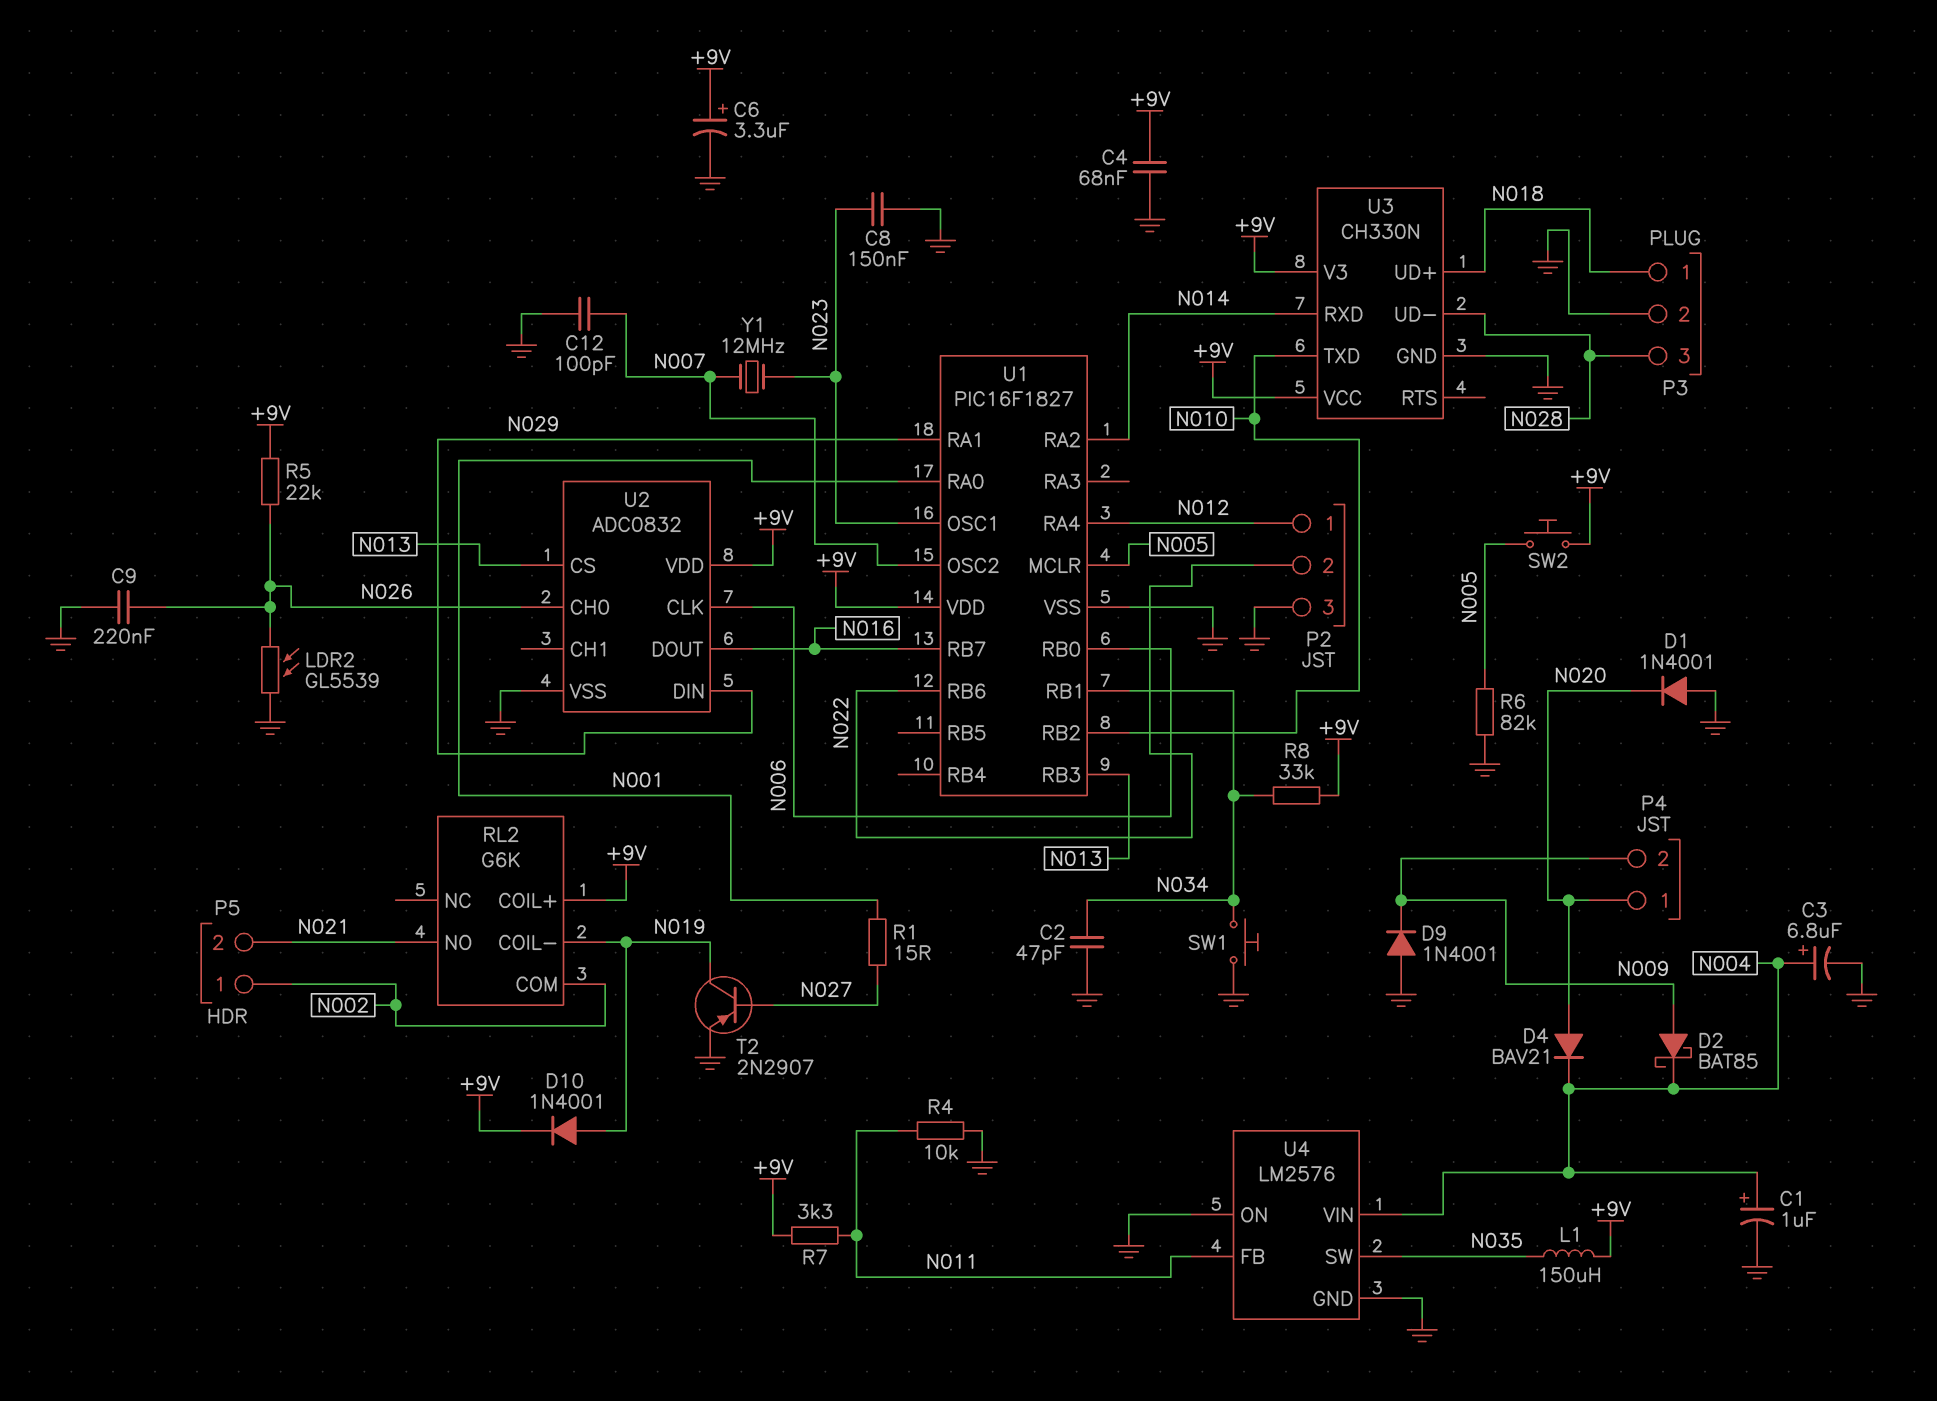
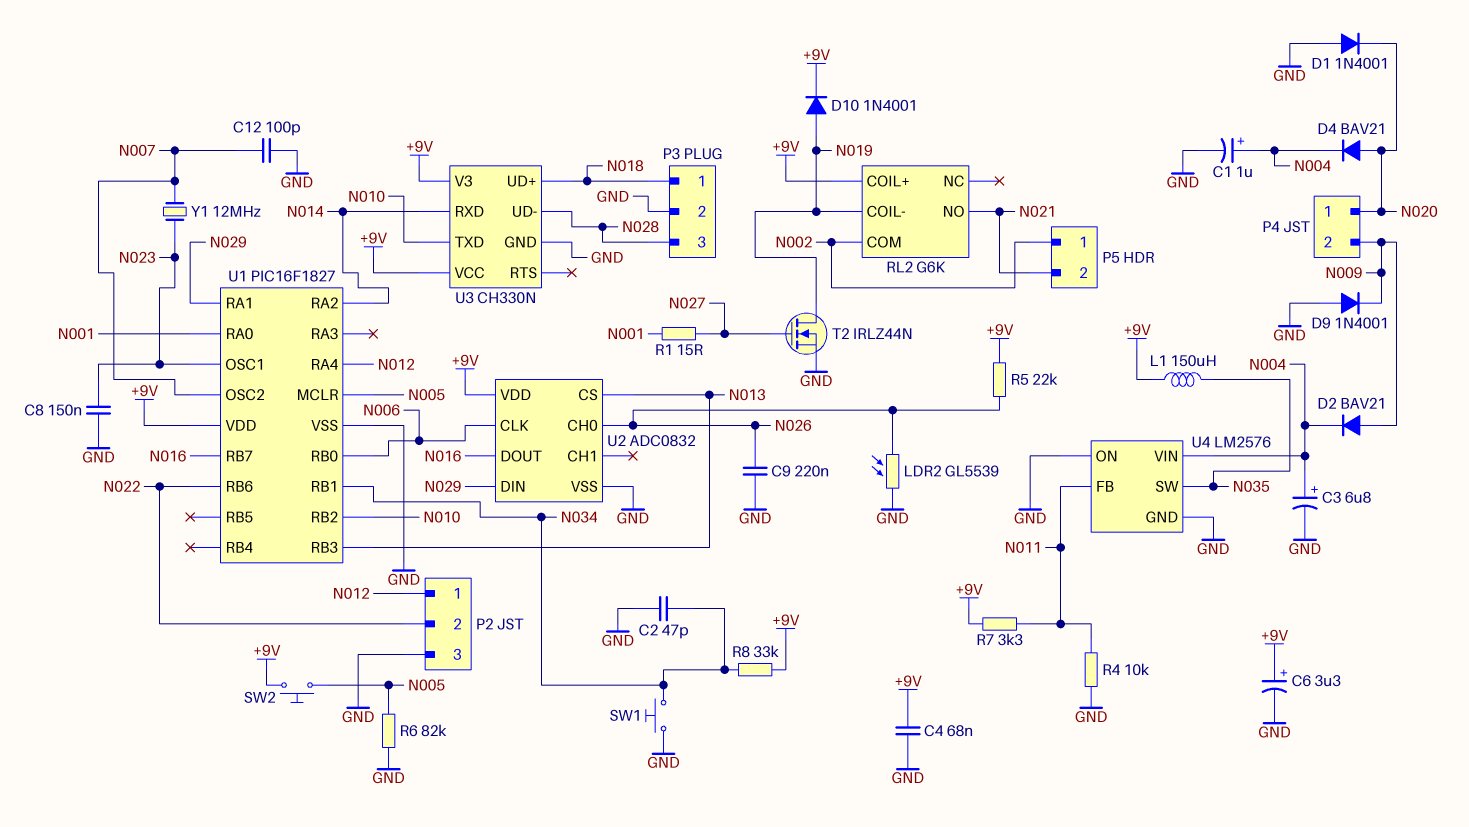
D2: schottky BAT85 (A N009, K N004) -> diode BAV21 (A N009, K N004)
T2: PNP 2N2907 (B N027, C N019, E GND) -> NMOS IRLZ44N (G N027, D N019, S GND)

